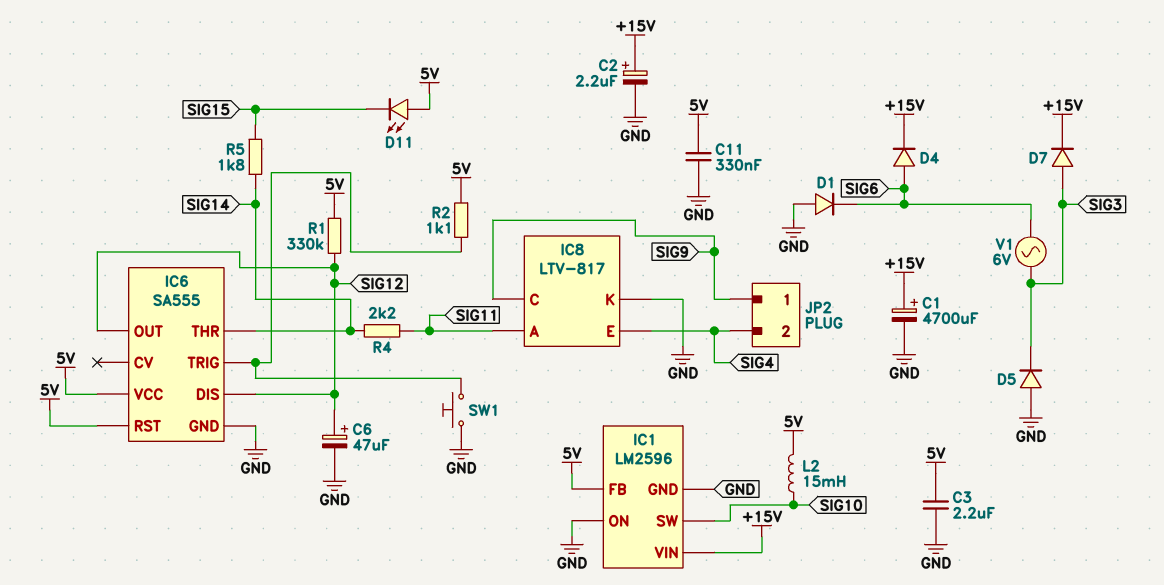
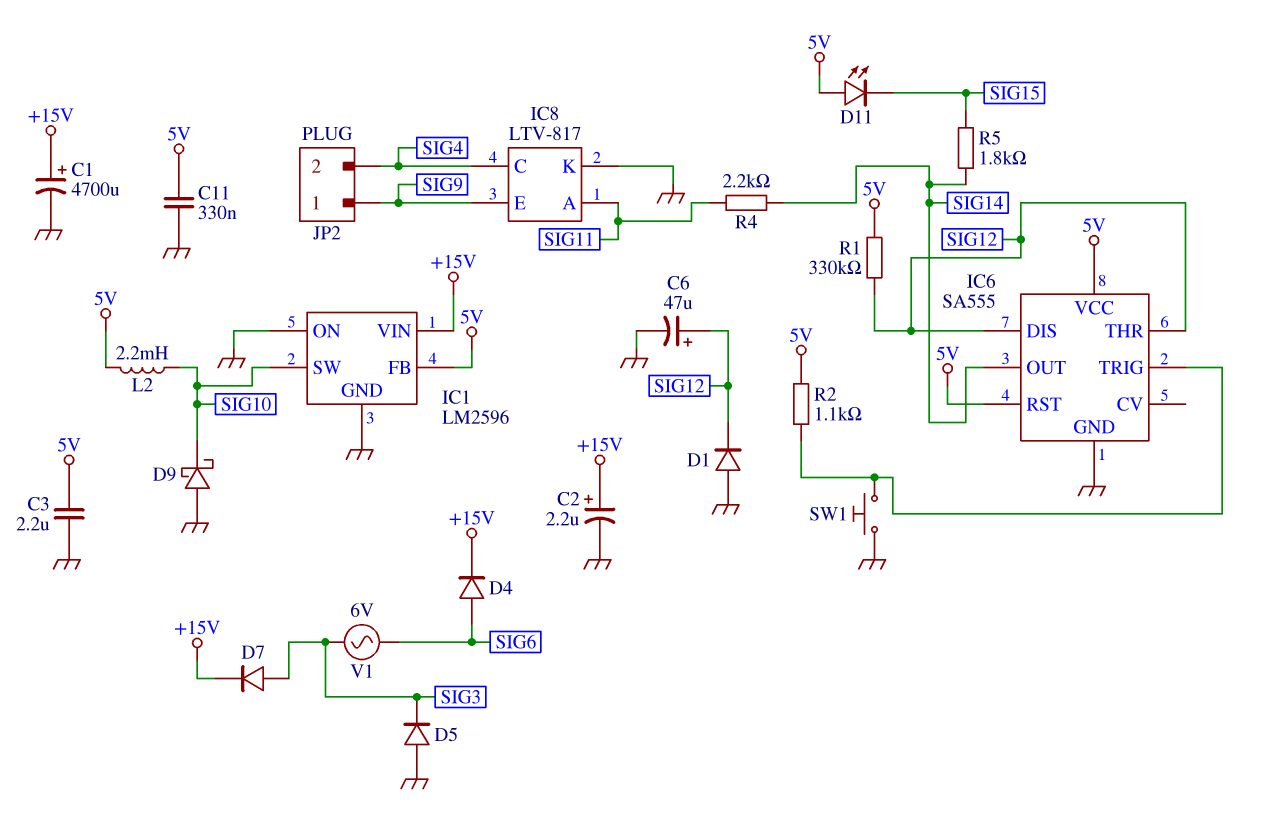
D1: diode (A GND, K SIG6) -> diode (A GND, K SIG12)
D9: none -> schottky (A GND, K SIG10)
IC6 pin OUT: SIG12 -> SIG14
IC6 pin THR: SIG14 -> SIG12
IC8 pin C: SIG9 -> SIG4
IC8 pin E: SIG4 -> SIG9
L2: 15mH (5V, SIG10) -> 2.2mH (5V, SIG10)

